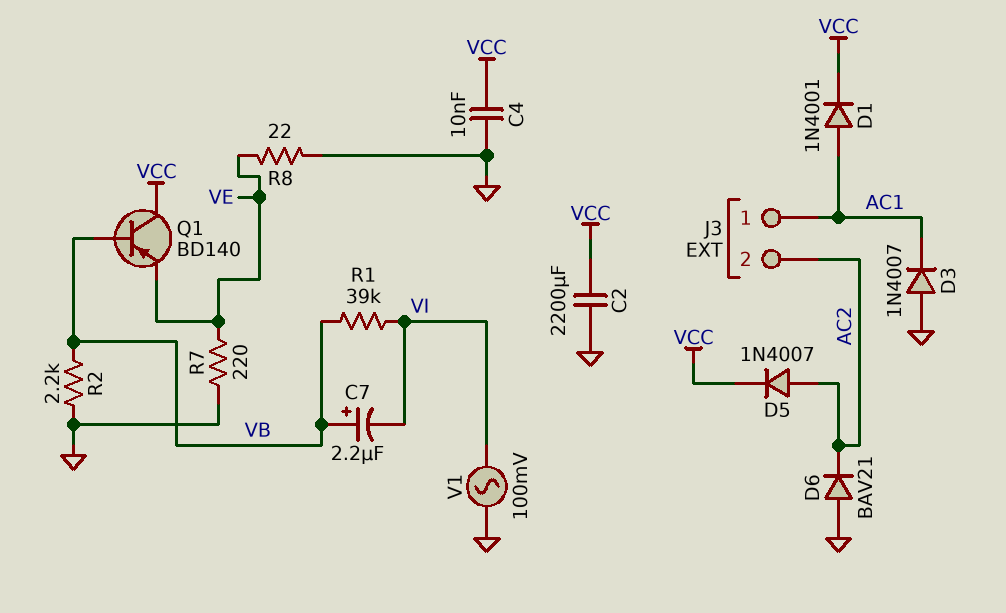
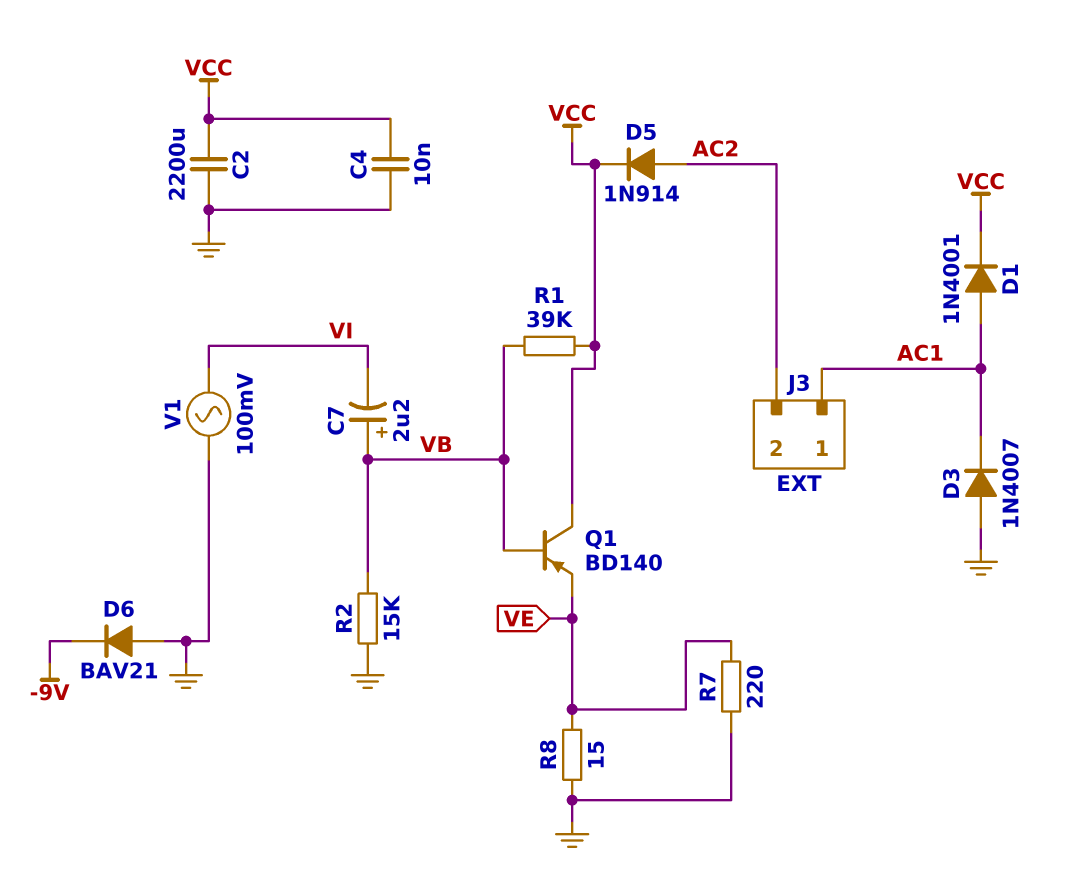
D5: diode 1N4007 (A AC2, K VCC) -> diode 1N914 (A AC2, K VCC)
D6: diode BAV21 (A GND, K AC2) -> diode BAV21 (A GND, K -9V)
R1: 39k (VB, VI) -> 39k (VB, VCC)
R2: 2.2k (GND, VB) -> 15k (GND, VB)
R8: 22 (GND, VE) -> 15 (GND, VE)

